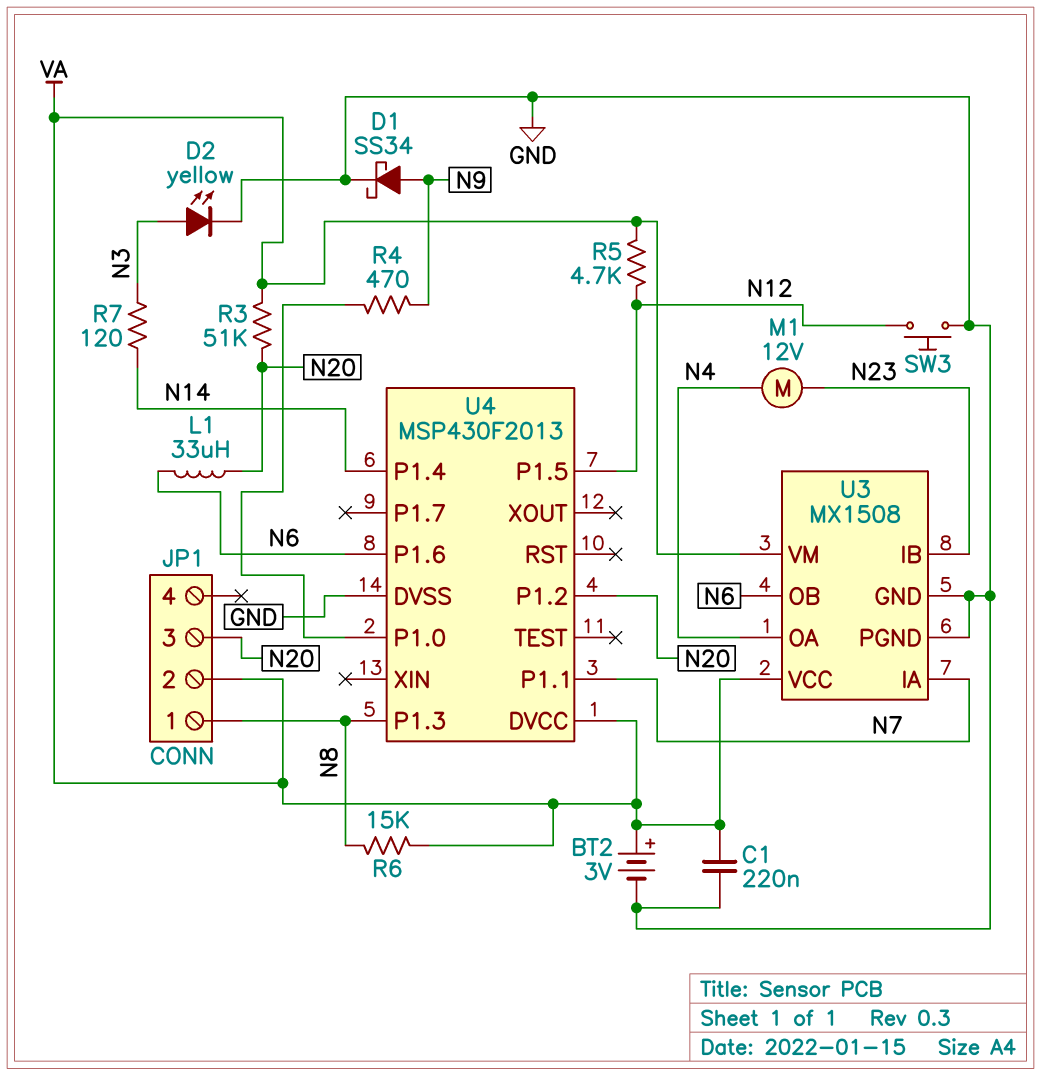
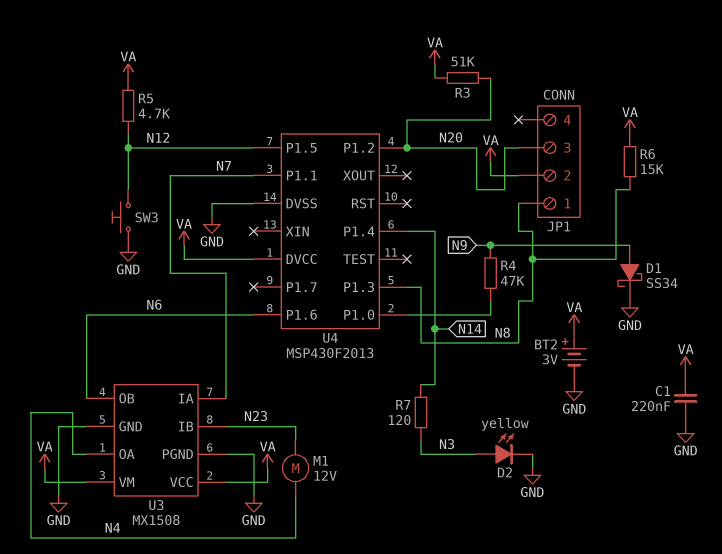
L1: 33uH (N6, N20) -> none
R4: 470 (N9, U4/P1.0) -> 47k (N9, U4/P1.0)

